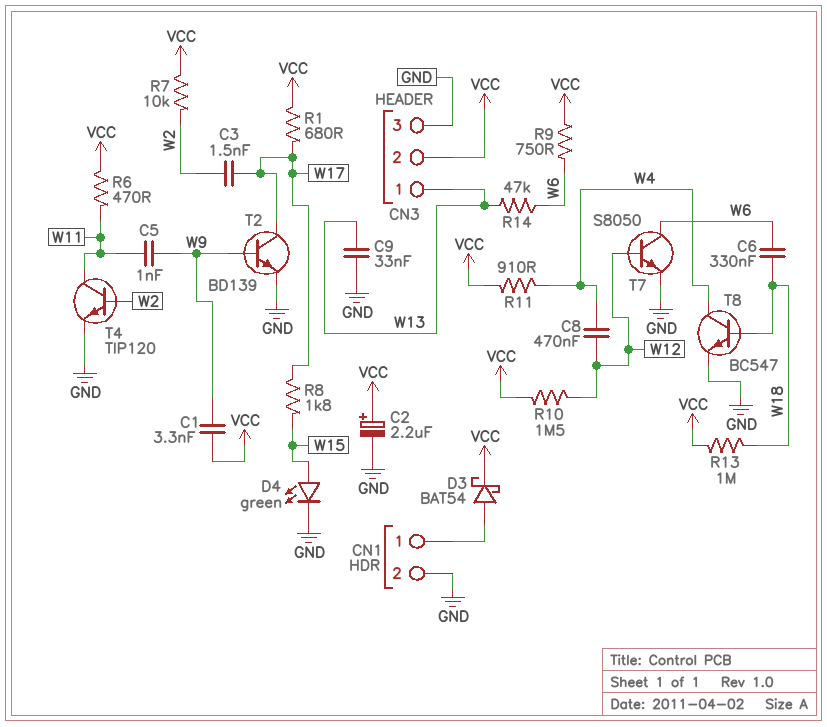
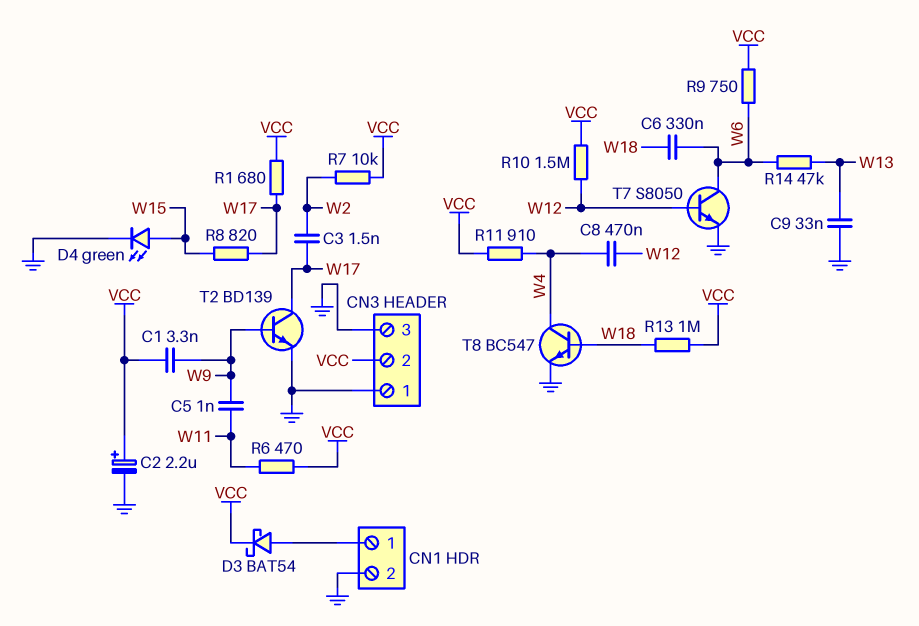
CN3 pin 1: W13 -> GND
R8: 1.8k (W15, W17) -> 820 (W15, W17)
T4: NPN TIP120 (B W2, C W11, E GND) -> none

